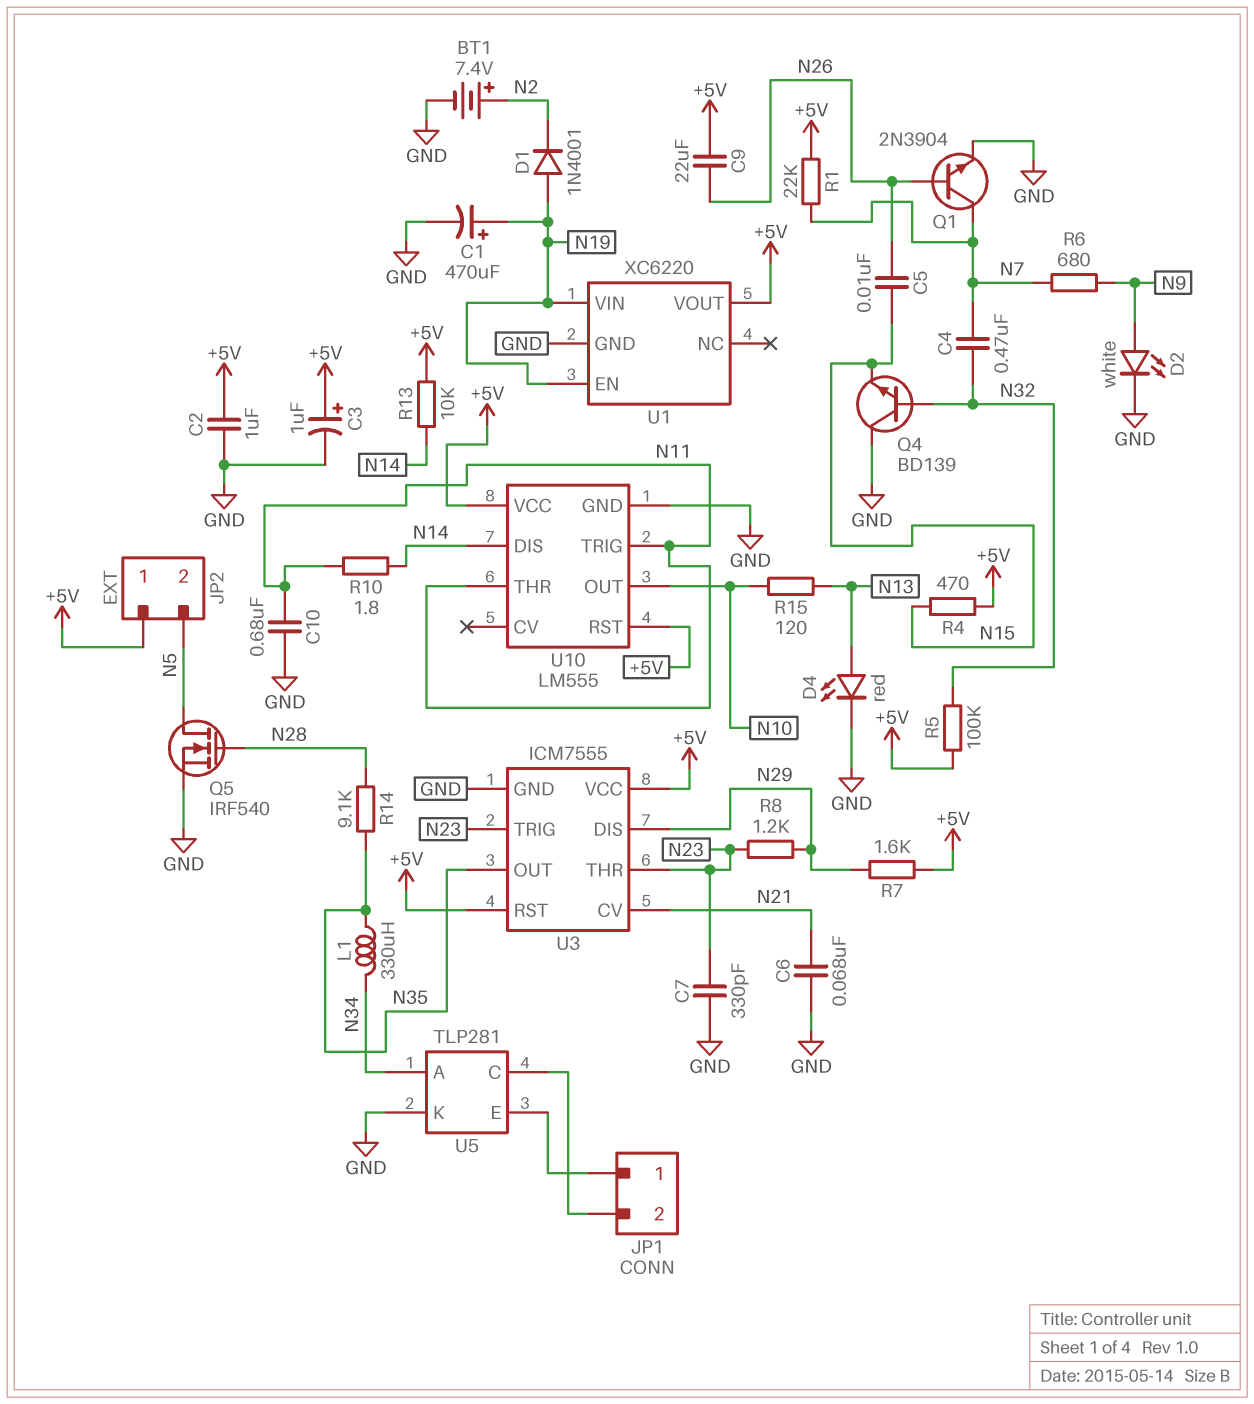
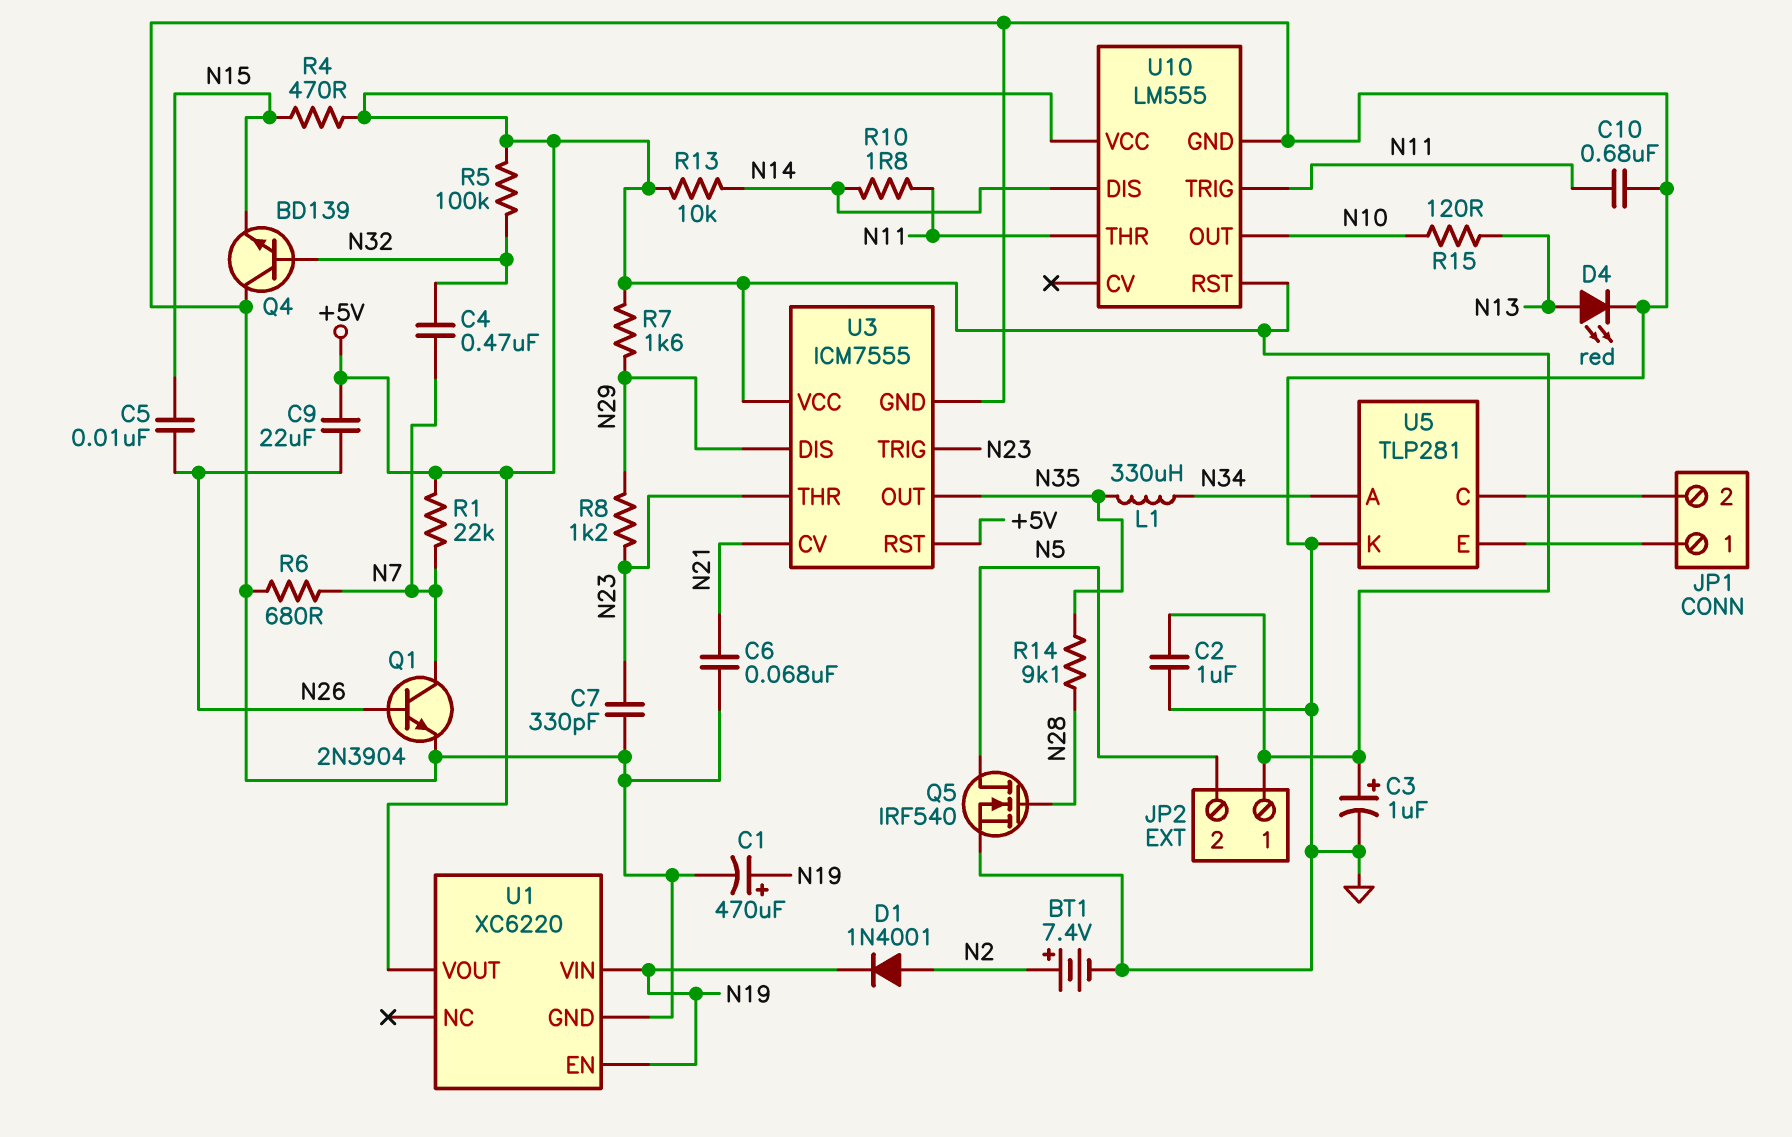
D1: diode 1N4001 (A N19, K N2) -> diode 1N4001 (A N2, K N19)
D2: LED white (A N9, K GND) -> none
R6: 680 (N7, N9) -> 680 (GND, N7)

